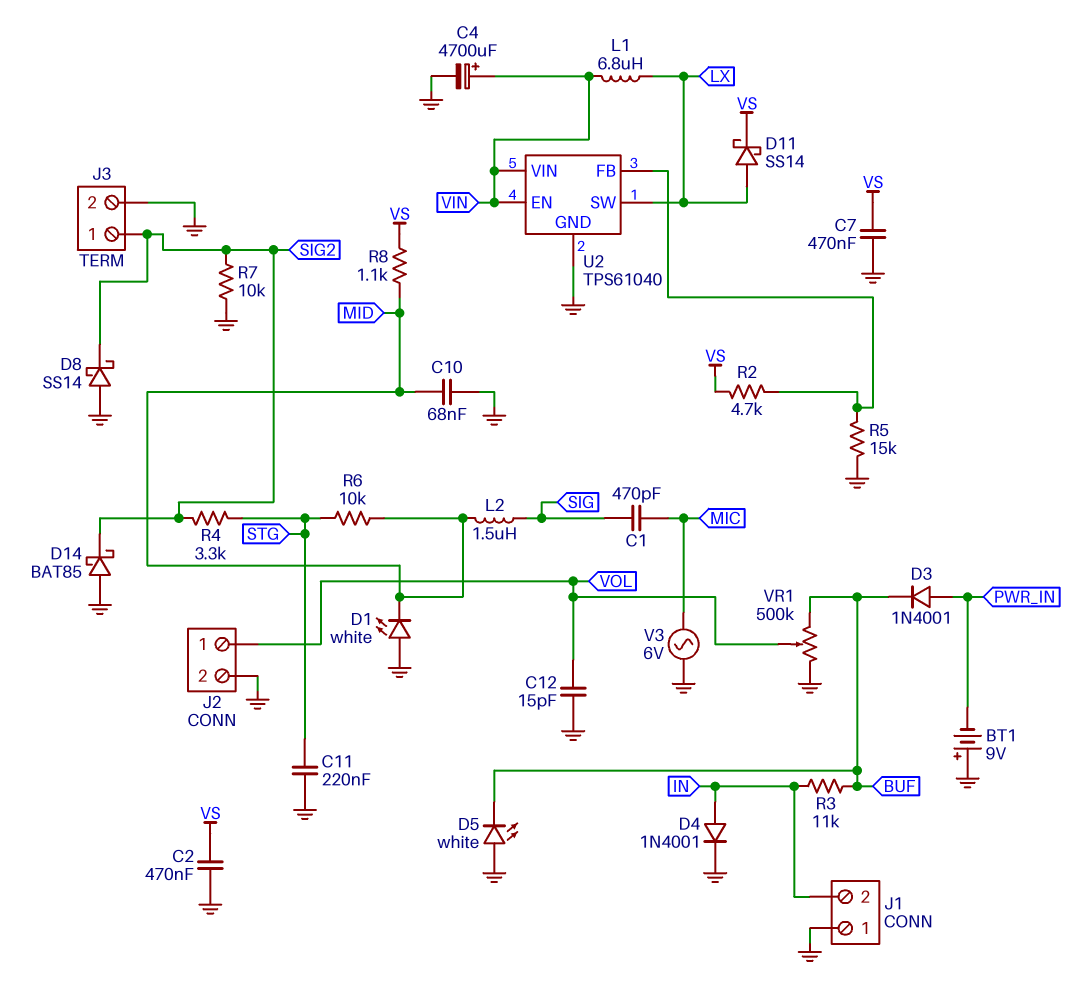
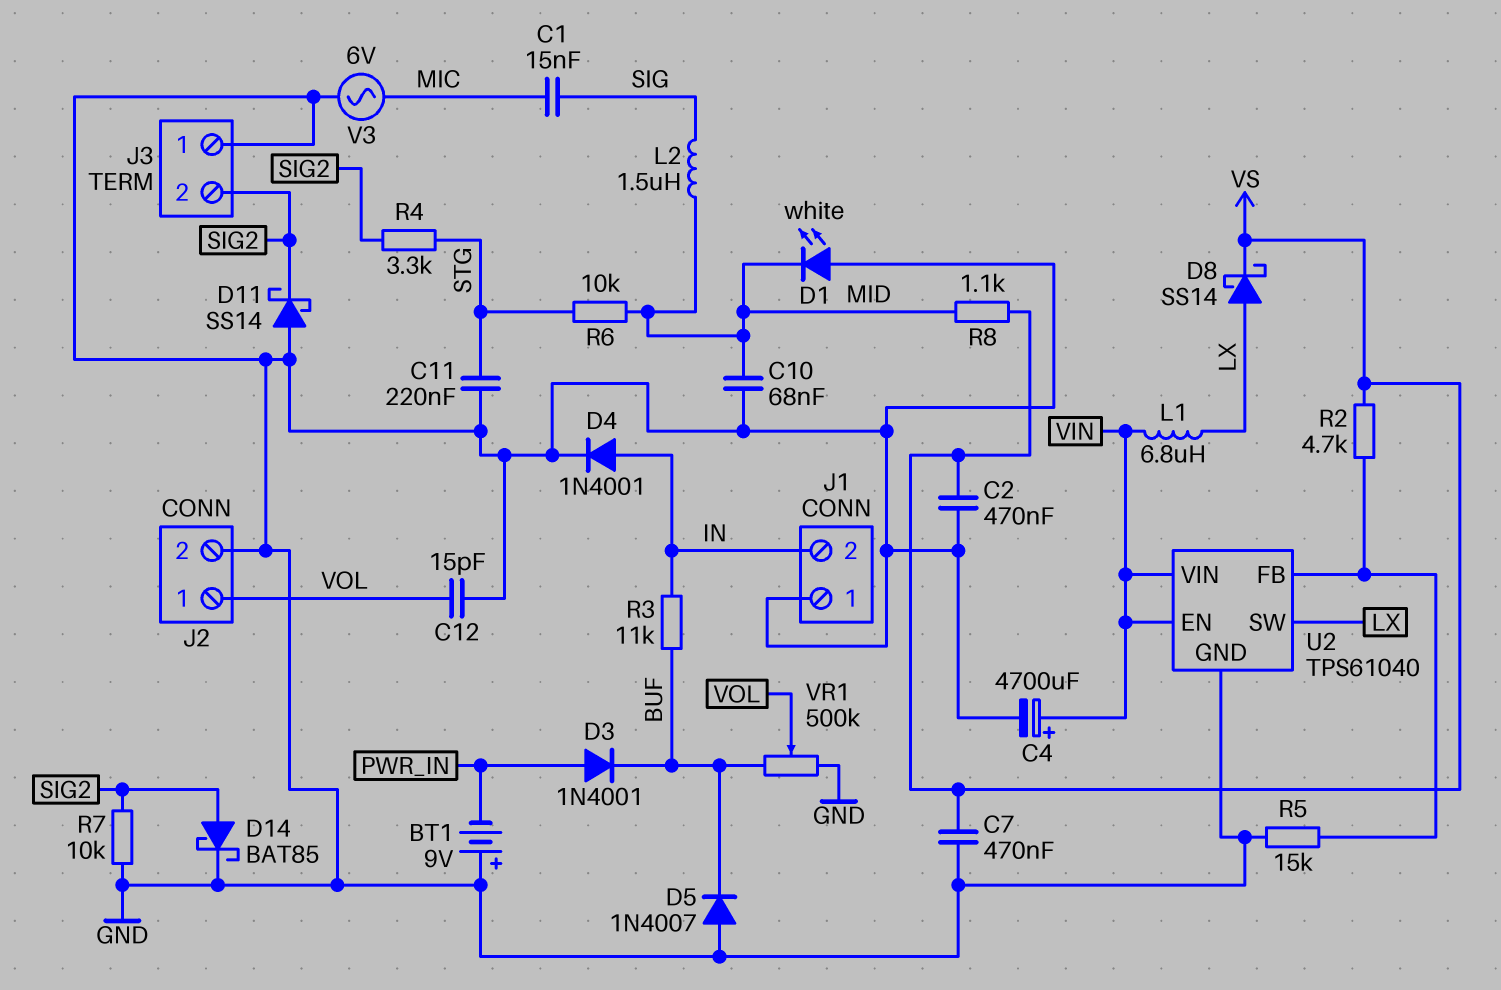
C1: 470pF (MIC, SIG) -> 15nF (MIC, SIG)
D5: LED white (A GND, K BUF) -> diode 1N4007 (A GND, K BUF)
D8: schottky SS14 (A GND, K SIG2) -> schottky SS14 (A LX, K VS)
D11: schottky SS14 (A LX, K VS) -> schottky SS14 (A GND, K SIG2)
D14: schottky BAT85 (A GND, K SIG2) -> schottky BAT85 (A SIG2, K GND)
J3 pin 1: SIG2 -> GND
J3 pin 2: GND -> SIG2

